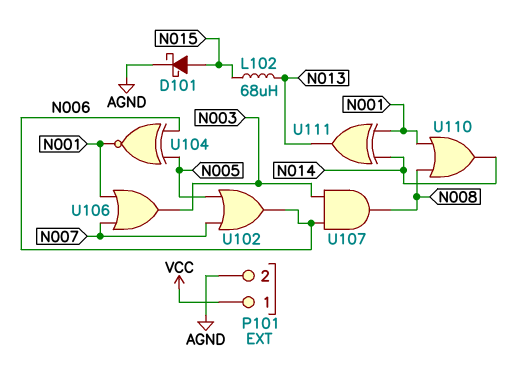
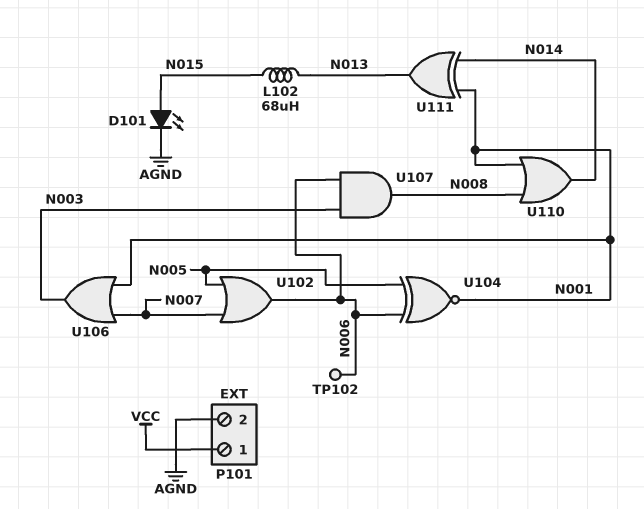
D101: schottky (A N015, K AGND) -> LED (A N015, K AGND)
TP102: none -> test point (N006)

